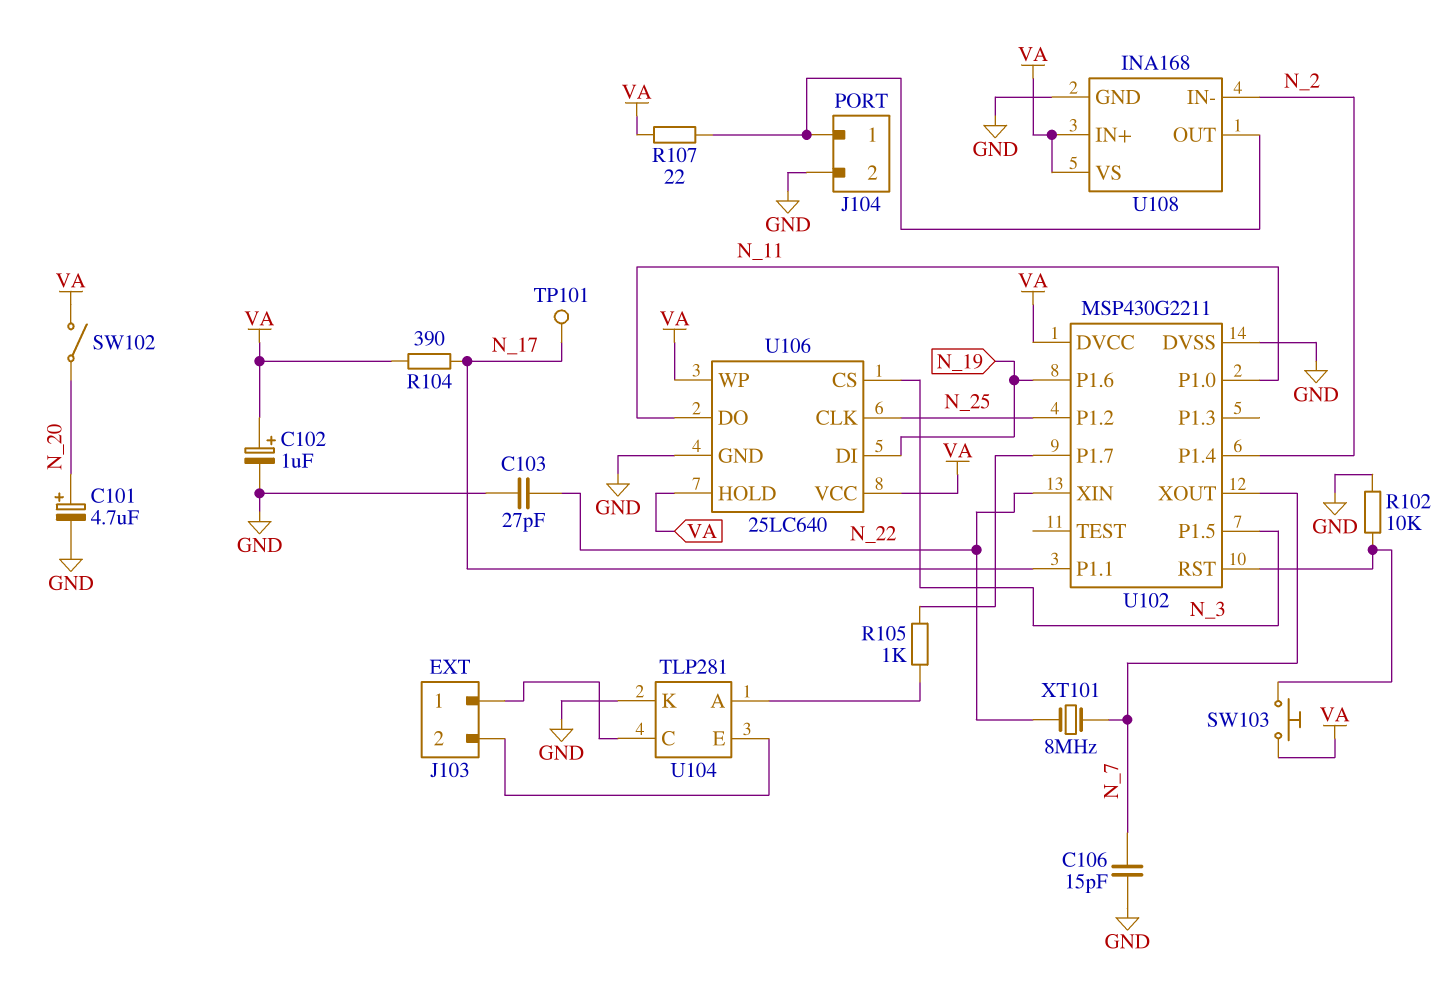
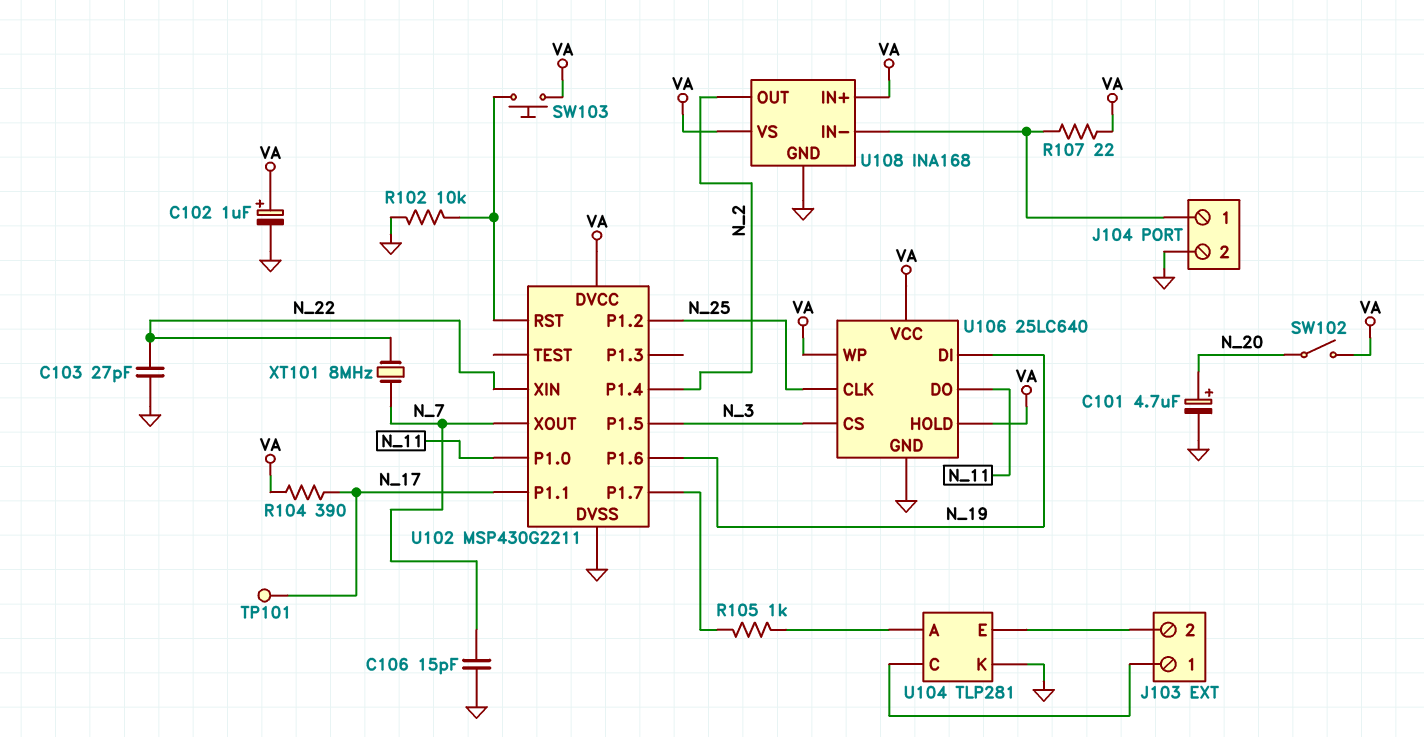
U108 pin IN-: N_2 -> J104/1
U108 pin OUT: J104/1 -> N_2

